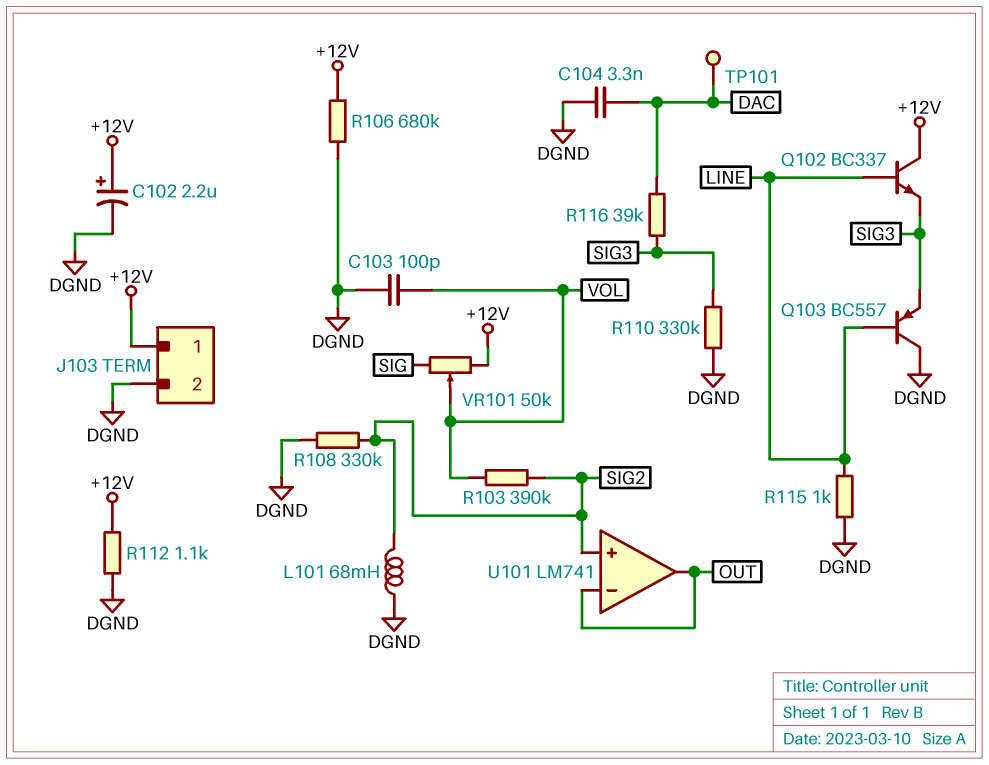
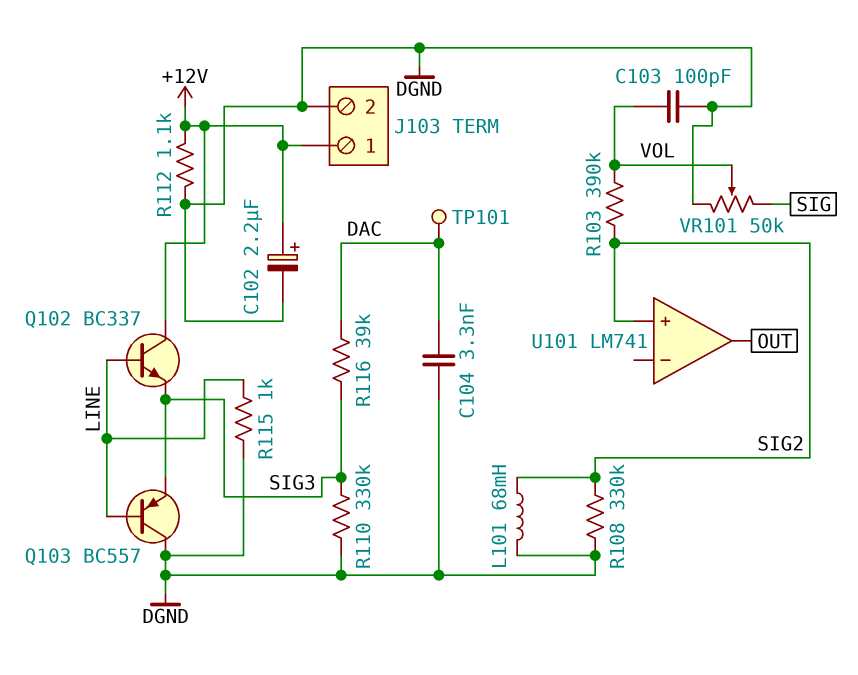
R106: 680k (+12V, DGND) -> none
U101 pin in-: OUT -> none
VR101: 50k (+12V, SIG, wiper VOL) -> 50k (DGND, SIG, wiper VOL)

